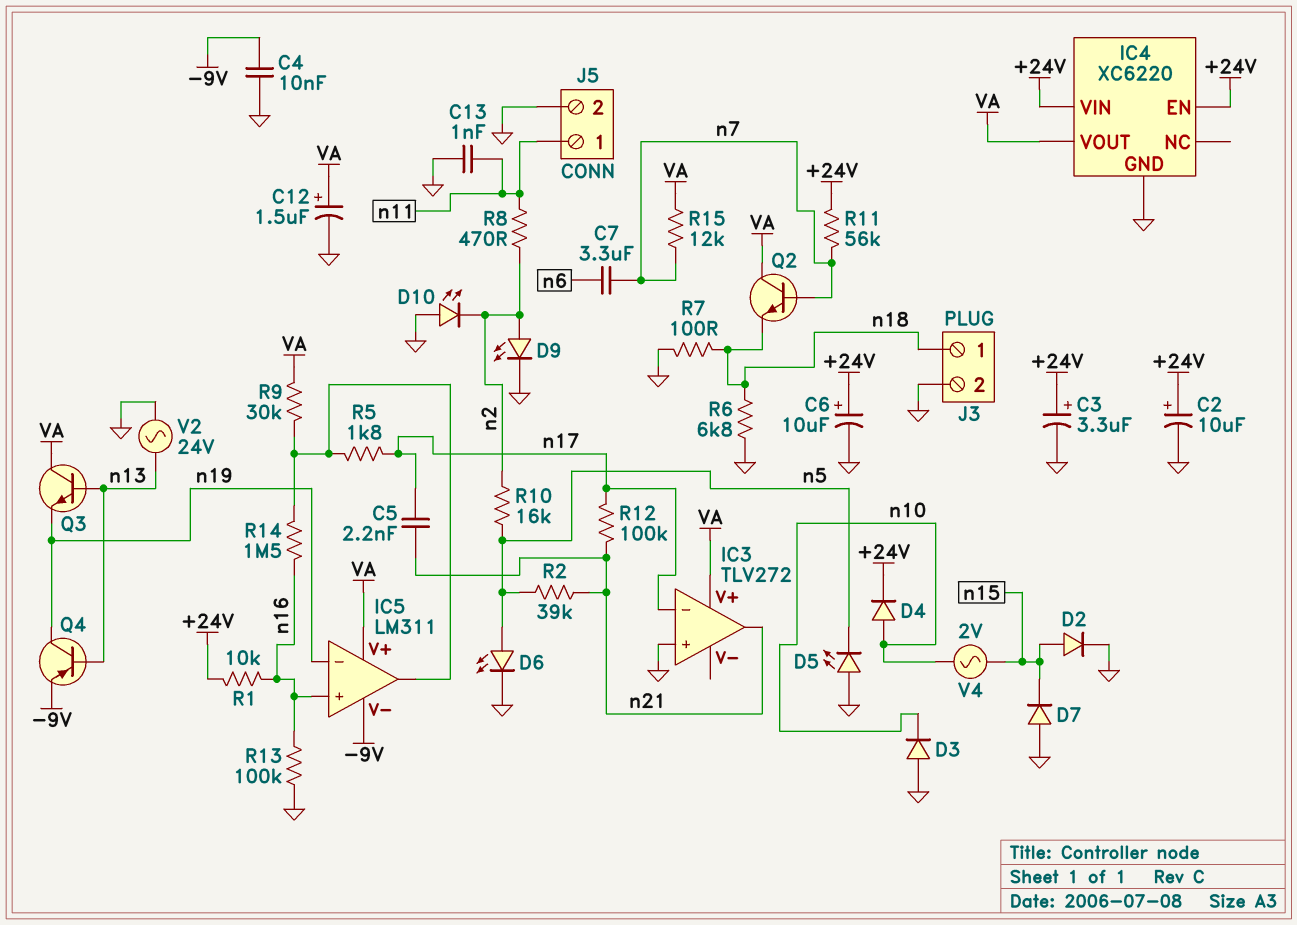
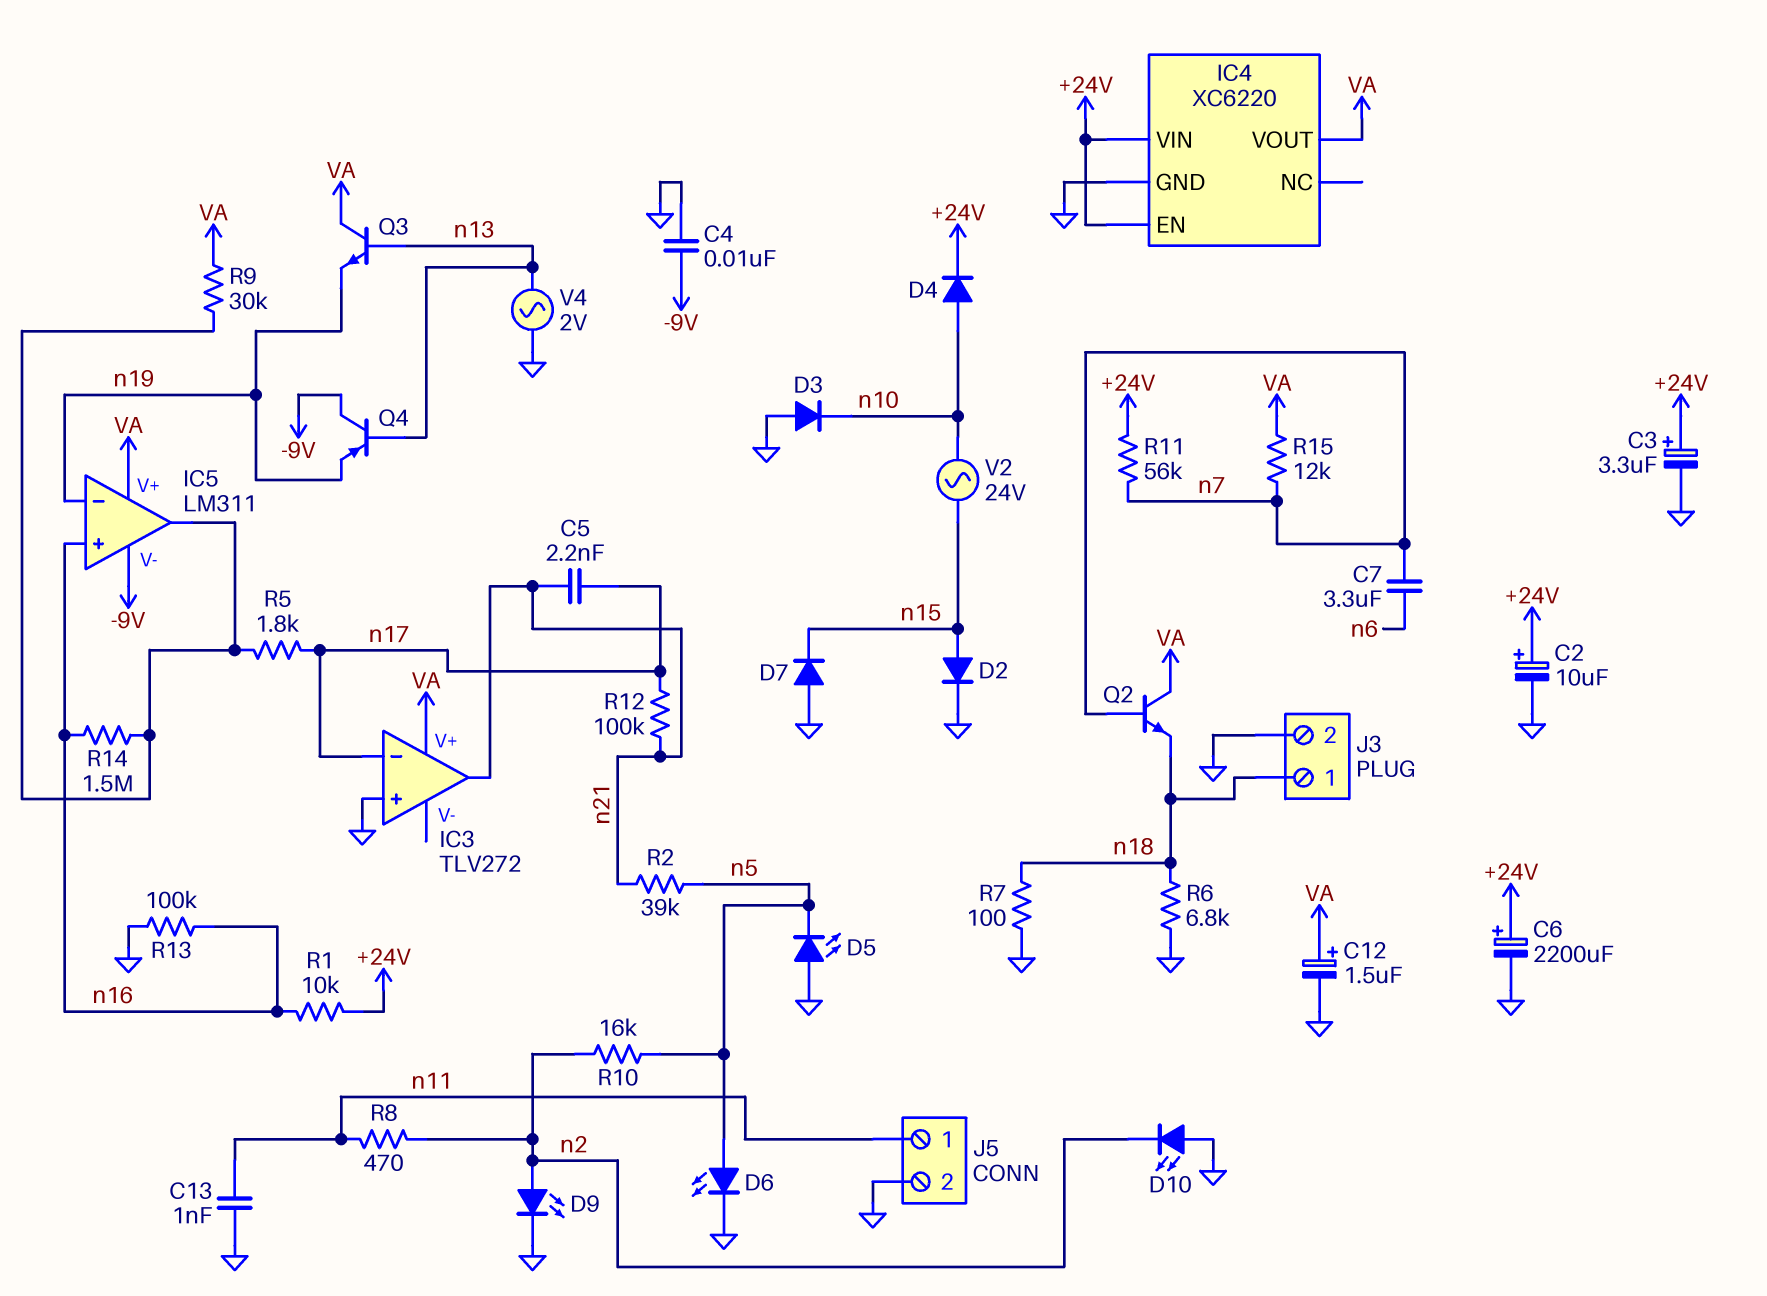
C6: 10uF (plus +24V, minus GND) -> 2200uF (plus +24V, minus GND)
Q4: PNP (B n13, C n19, E -9V) -> PNP (B n13, C -9V, E n19)
V2: AC 24V (GND, n13) -> AC 24V (n10, n15)
V4: AC 2V (n10, n15) -> AC 2V (GND, n13)

